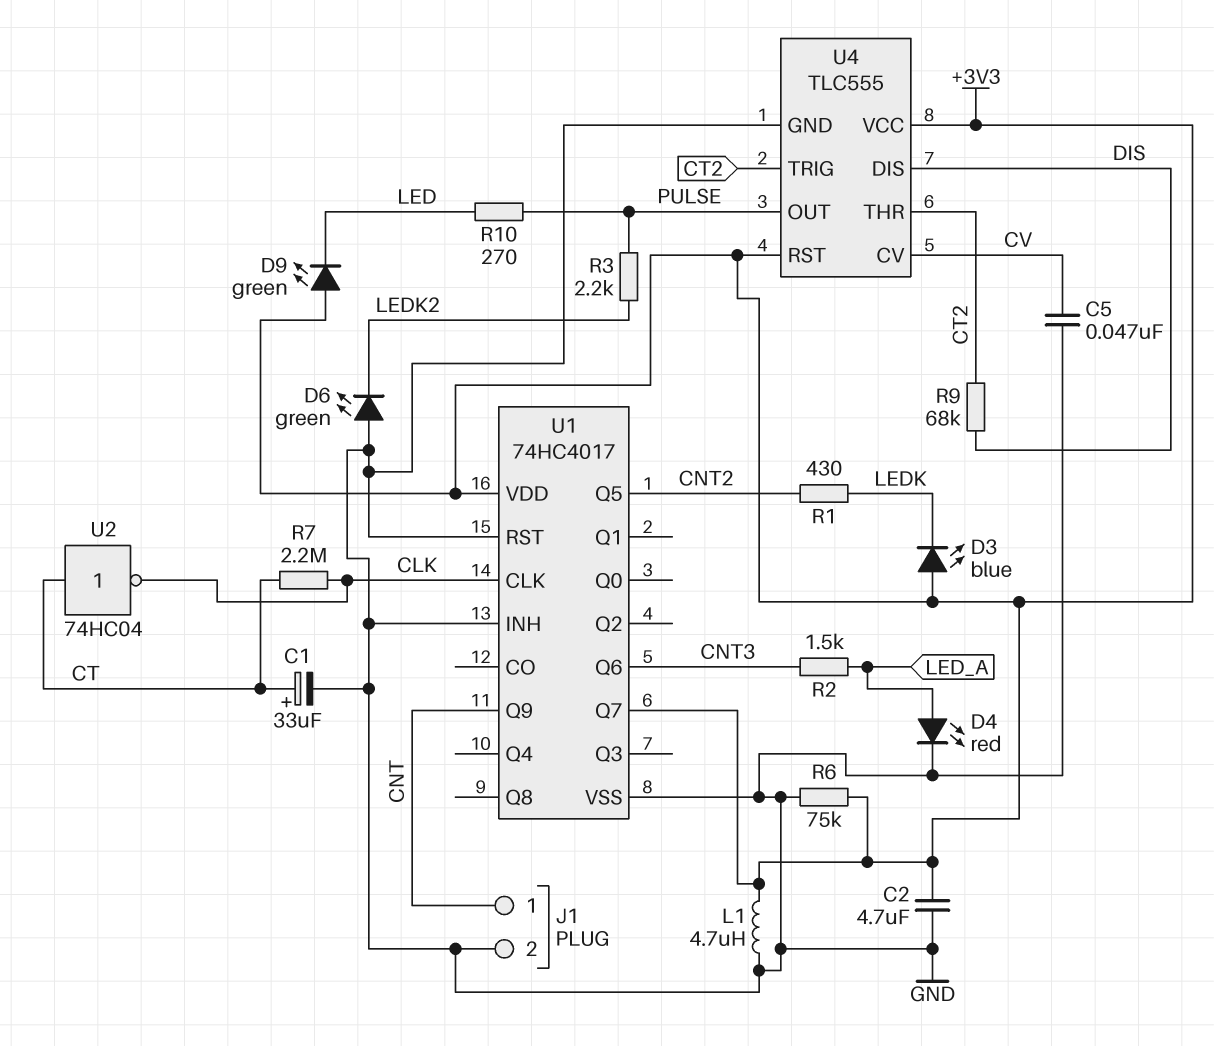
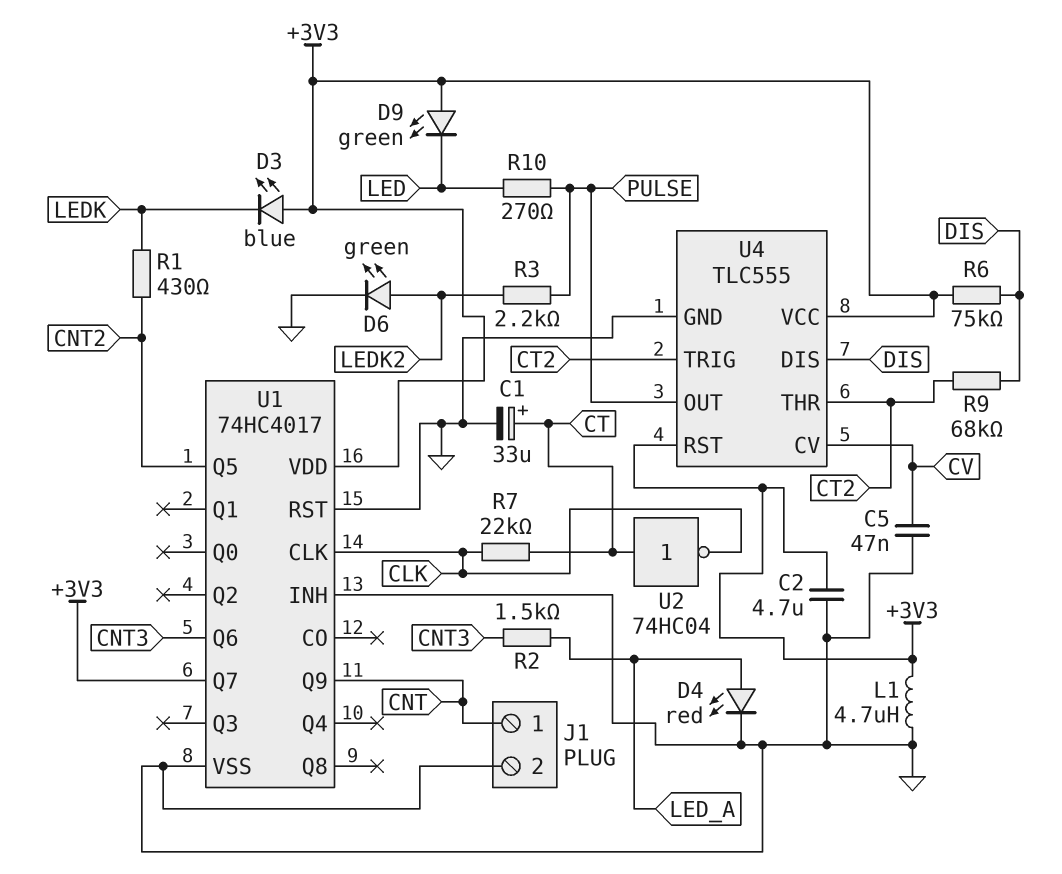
D6: LED green (A GND, K LEDK2) -> LED green (A LEDK2, K GND)
R6: 75k (+3V3, GND) -> 75k (+3V3, DIS)
R7: 2.2M (CLK, CT) -> 22k (CLK, CT)

